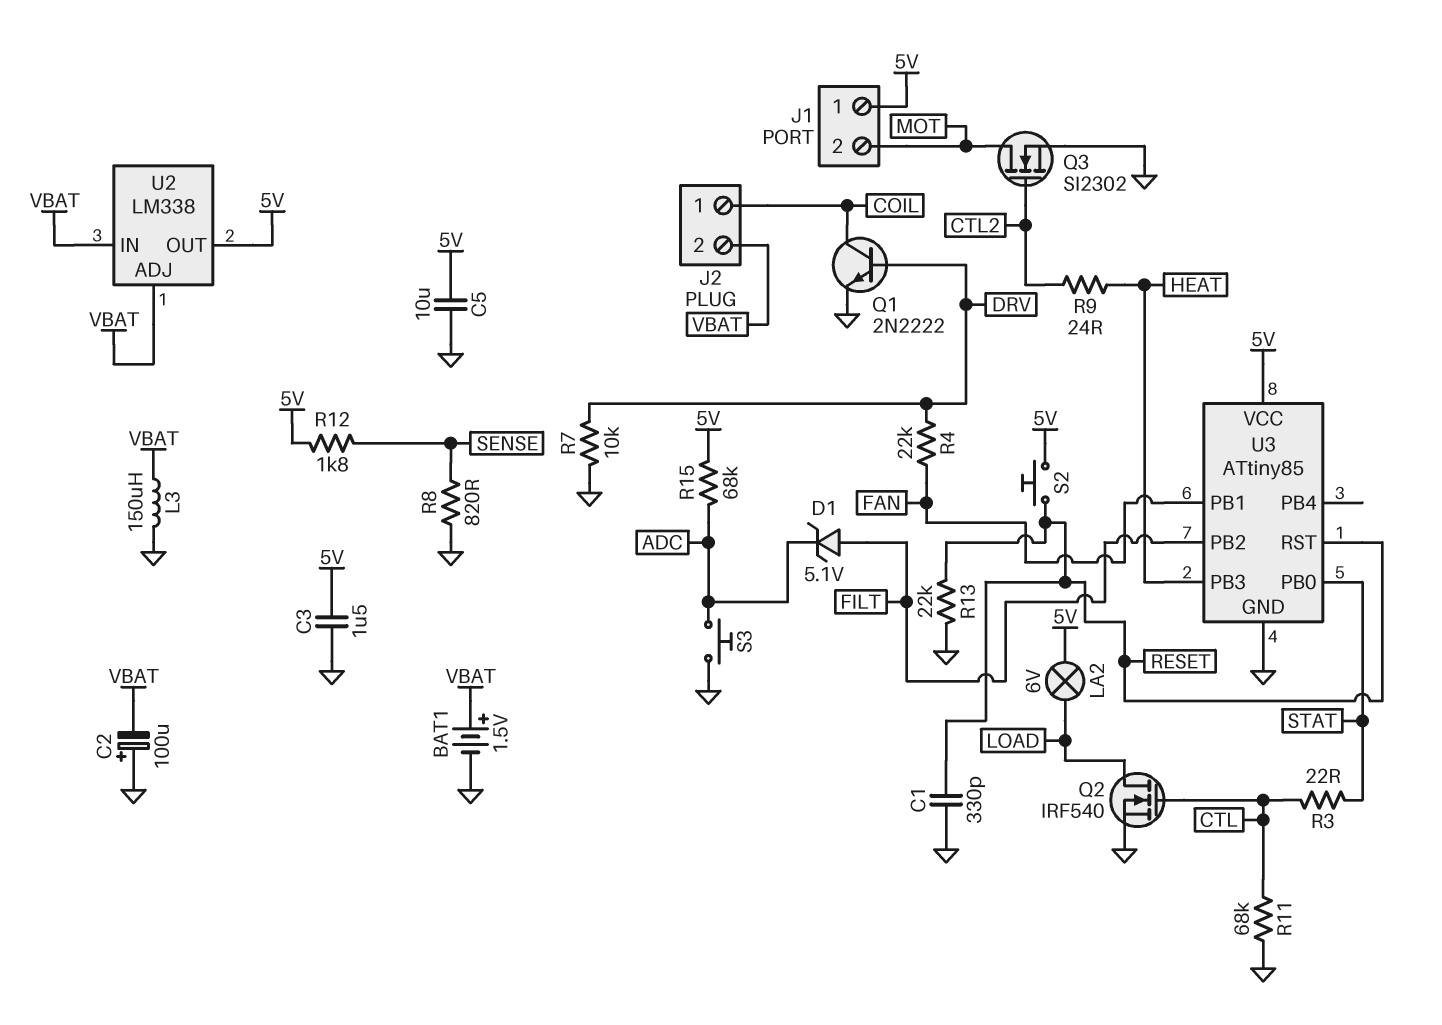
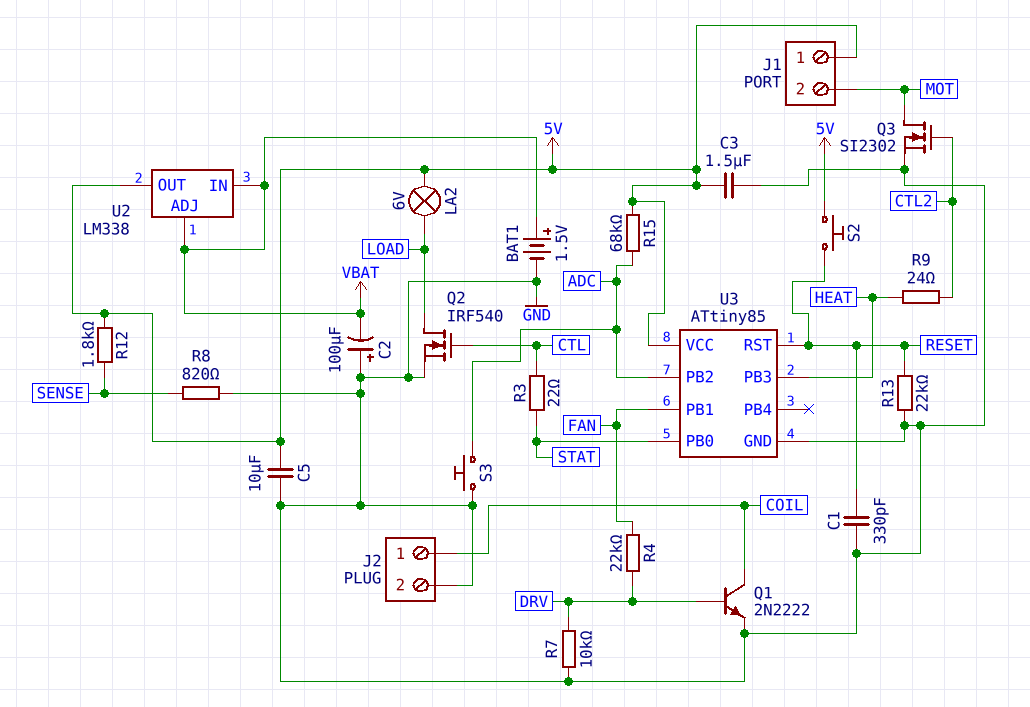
D1: zener 5.1V (A FILT, K ADC) -> none
J2 pin 2: VBAT -> GND
L3: 150uH (GND, VBAT) -> none
R11: 68k (CTL, GND) -> none
U3 pin PB2: FILT -> ADC

